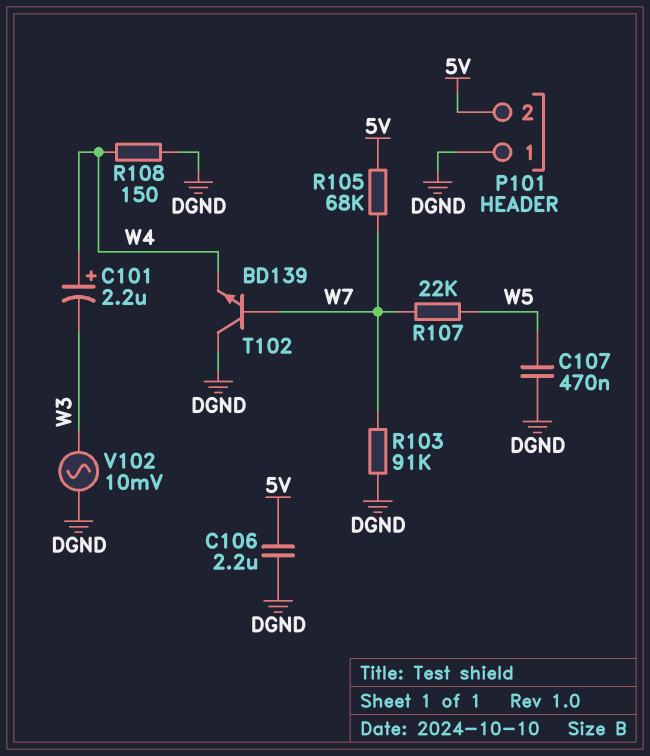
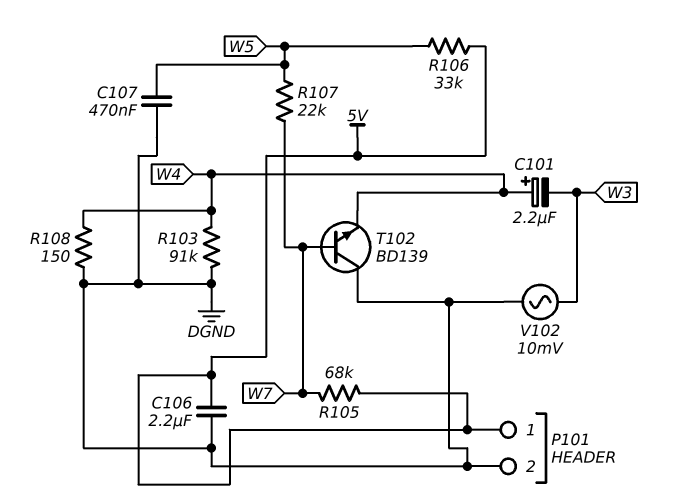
P101 pin 1: DGND -> 5V
P101 pin 2: 5V -> DGND
R103: 91k (DGND, W7) -> 91k (DGND, W4)
R106: none -> 33k (5V, W5)

